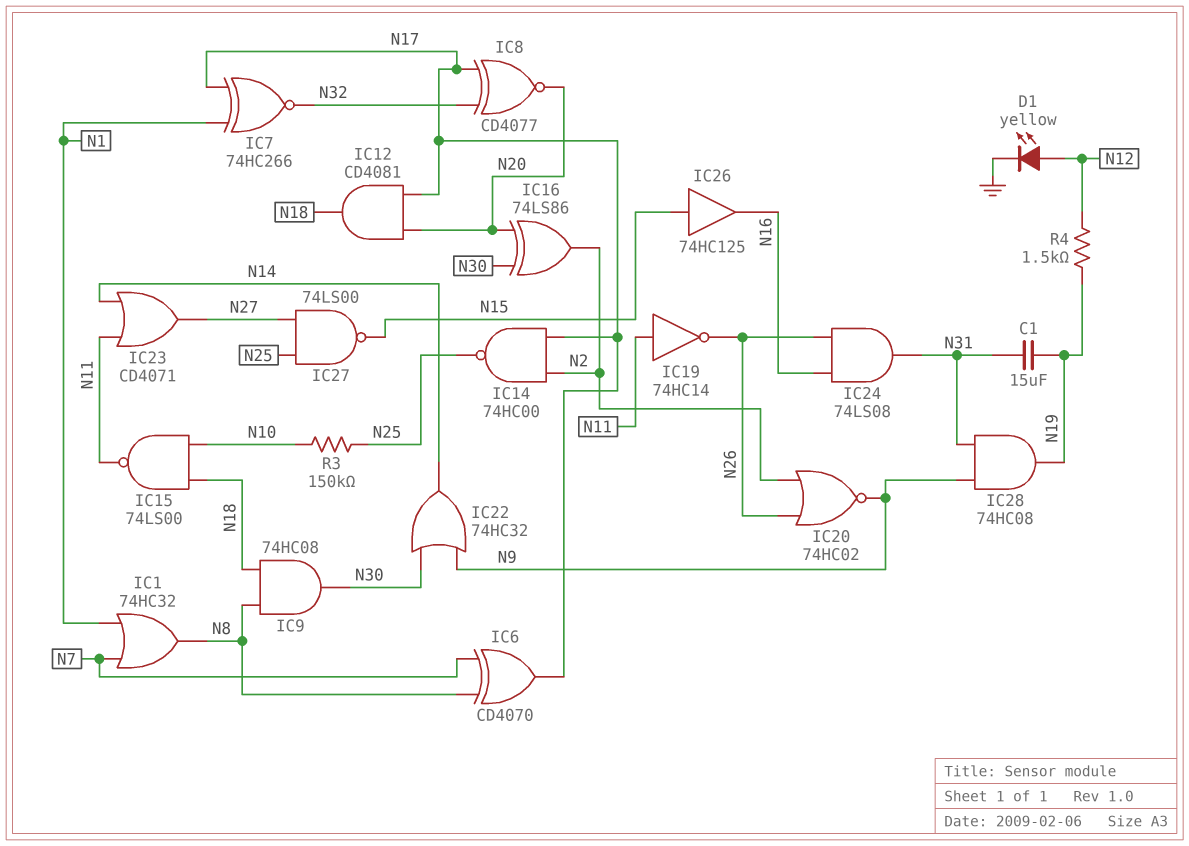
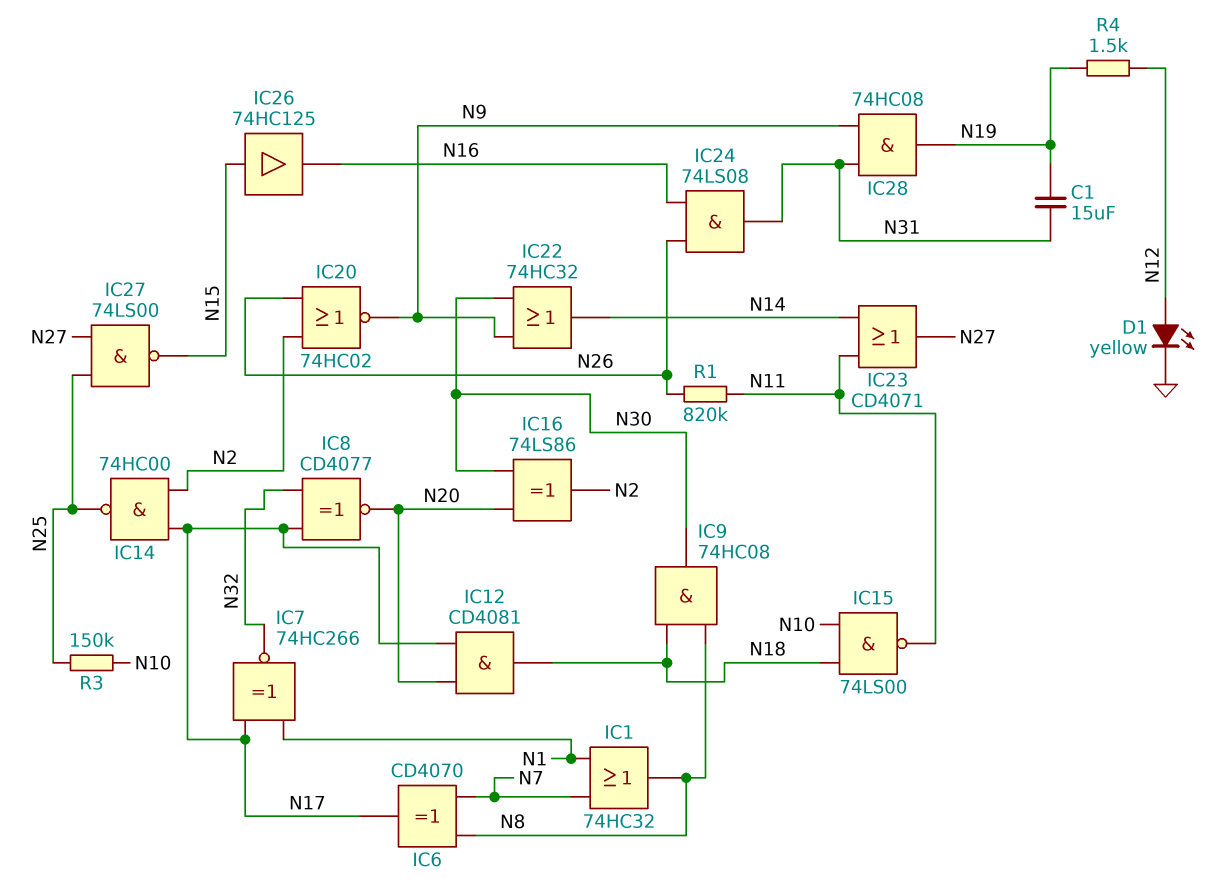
IC19: NOT 74HC14 (in N11, out N26) -> none
R1: none -> 820k (N11, N26)

